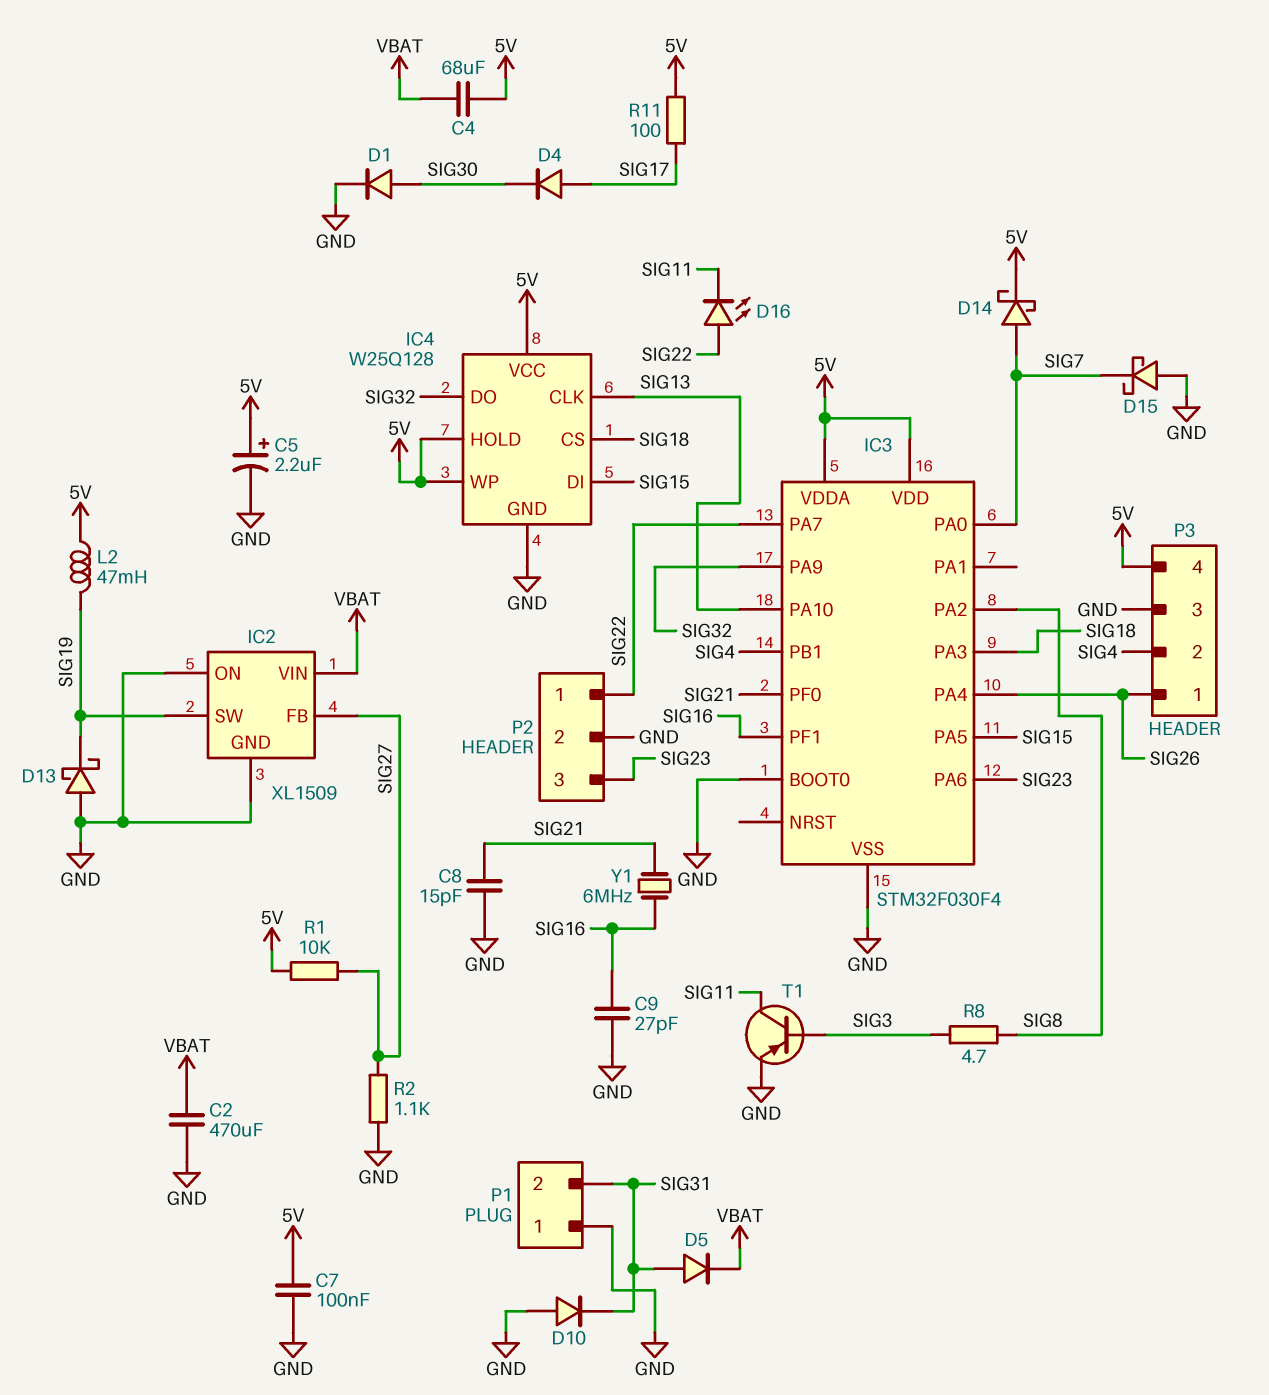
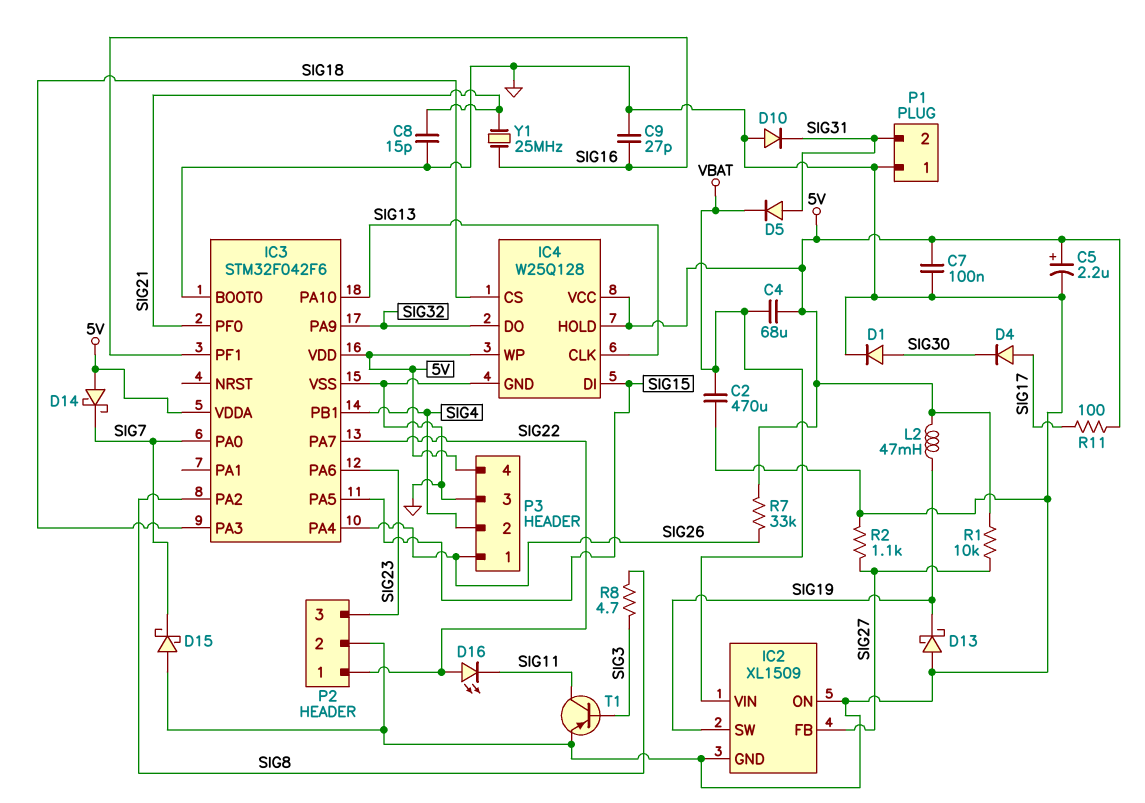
D14: schottky (A SIG7, K 5V) -> schottky (A 5V, K SIG7)
IC3: STM32F030F4 -> STM32F042F6
R7: none -> 33k (5V, SIG26)
Y1: 6MHz (SIG16, SIG21) -> 25MHz (SIG16, SIG21)

